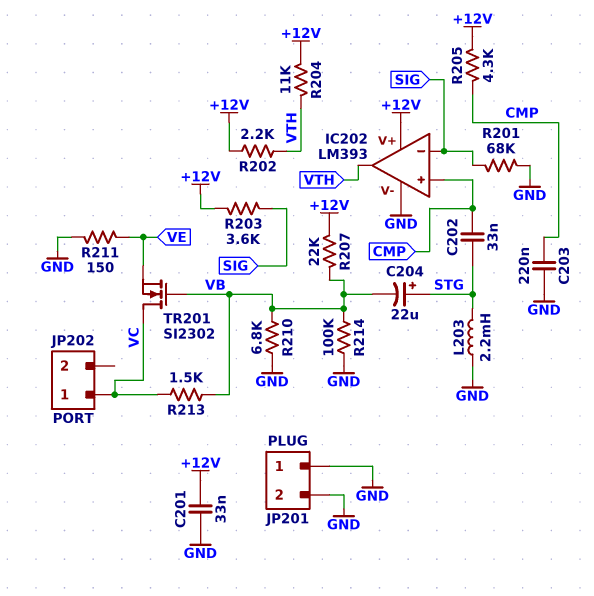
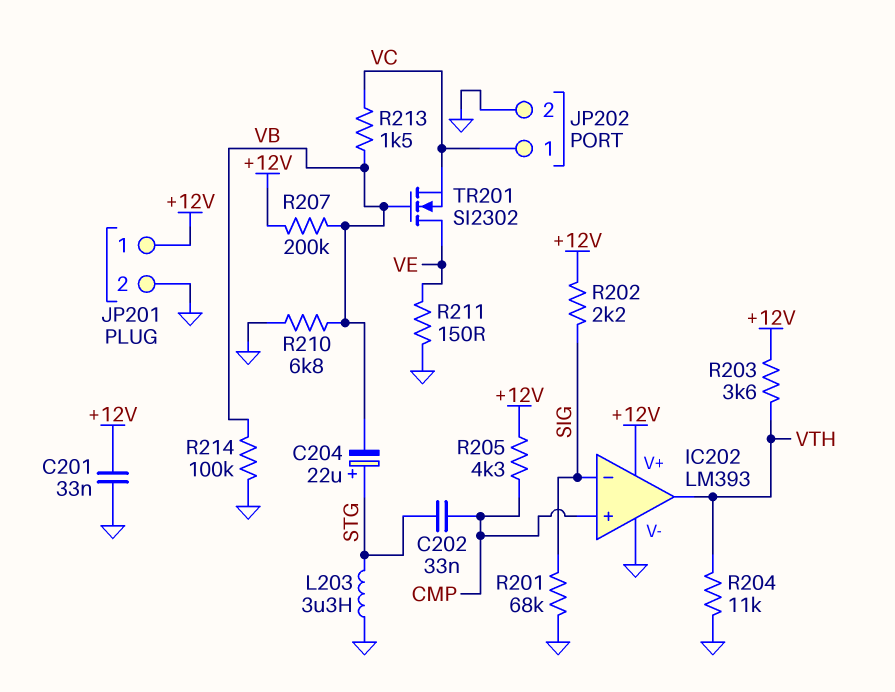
C203: 220nF (CMP, GND) -> none
JP201 pin 1: GND -> +12V
JP202 pin 2: none -> GND
L203: 2.2mH (GND, STG) -> 3.3uH (GND, STG)
R202: 2.2k (+12V, VTH) -> 2.2k (+12V, SIG)
R203: 3.6k (+12V, SIG) -> 3.6k (+12V, VTH)
R204: 11k (+12V, VTH) -> 11k (GND, VTH)
R207: 22k (+12V, VB) -> 200k (+12V, VB)
TR201: NMOS SI2302 (G VB, D VC, S VE) -> NMOS SI2302 (G VB, D VE, S VC)

